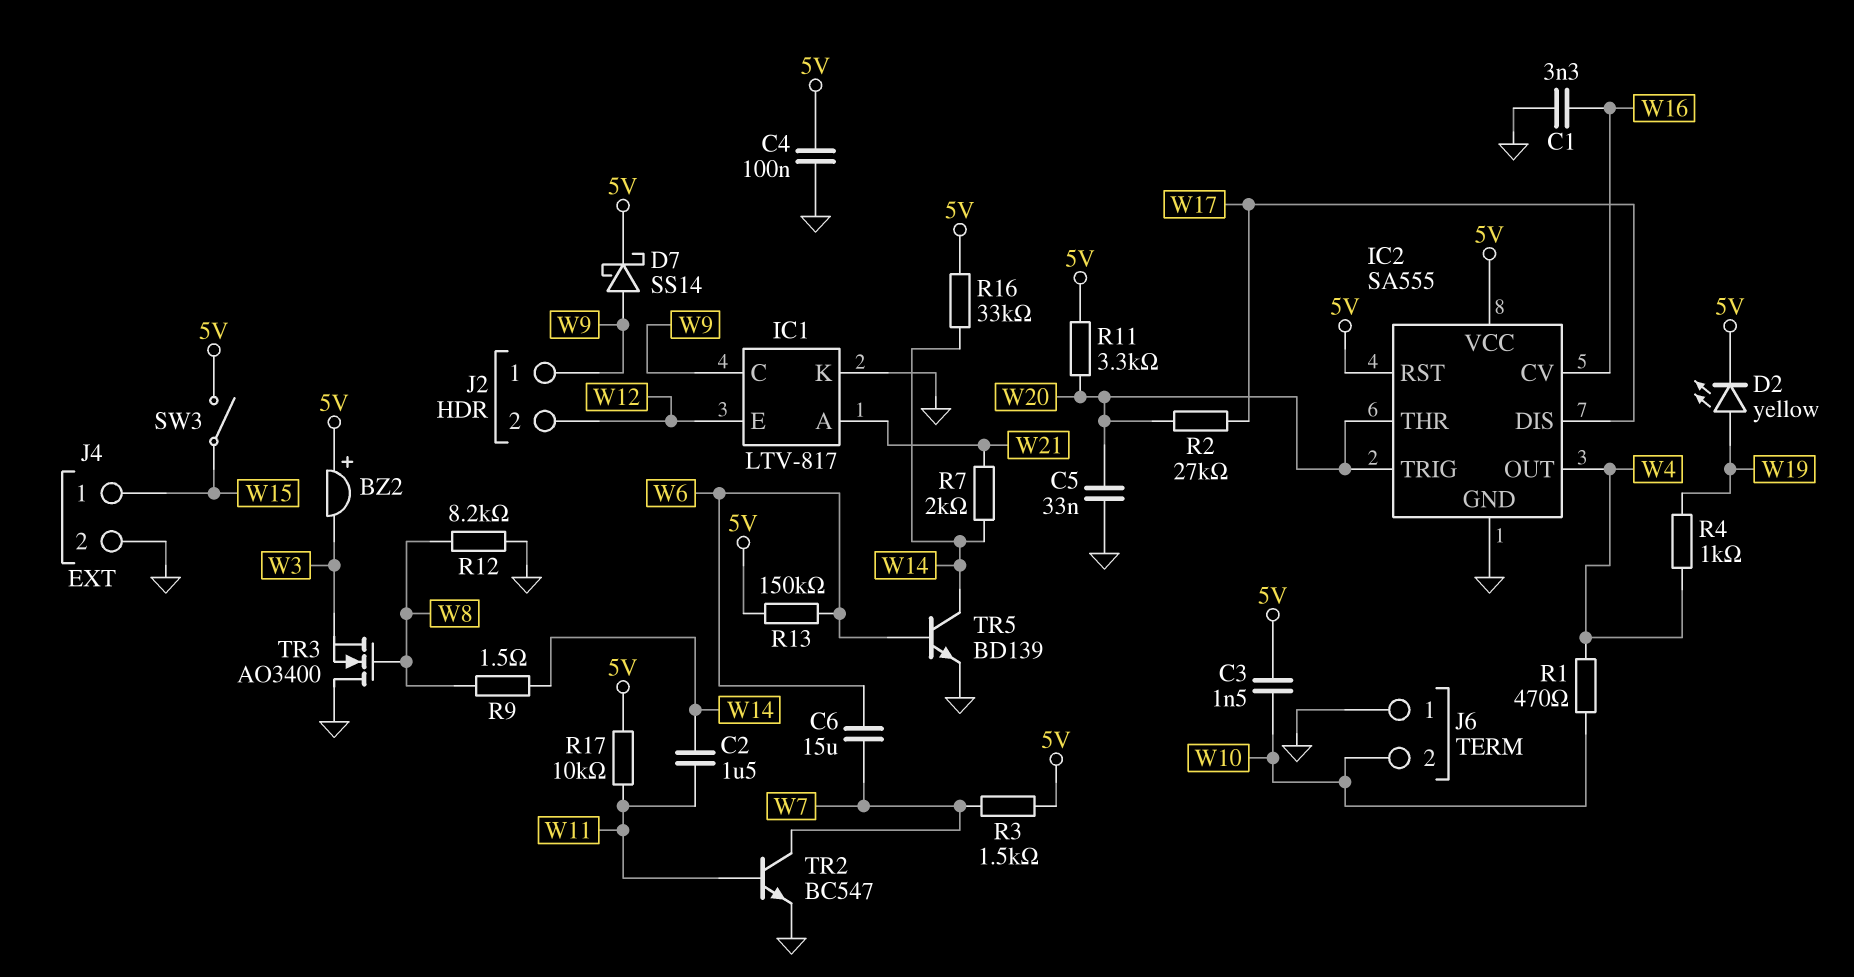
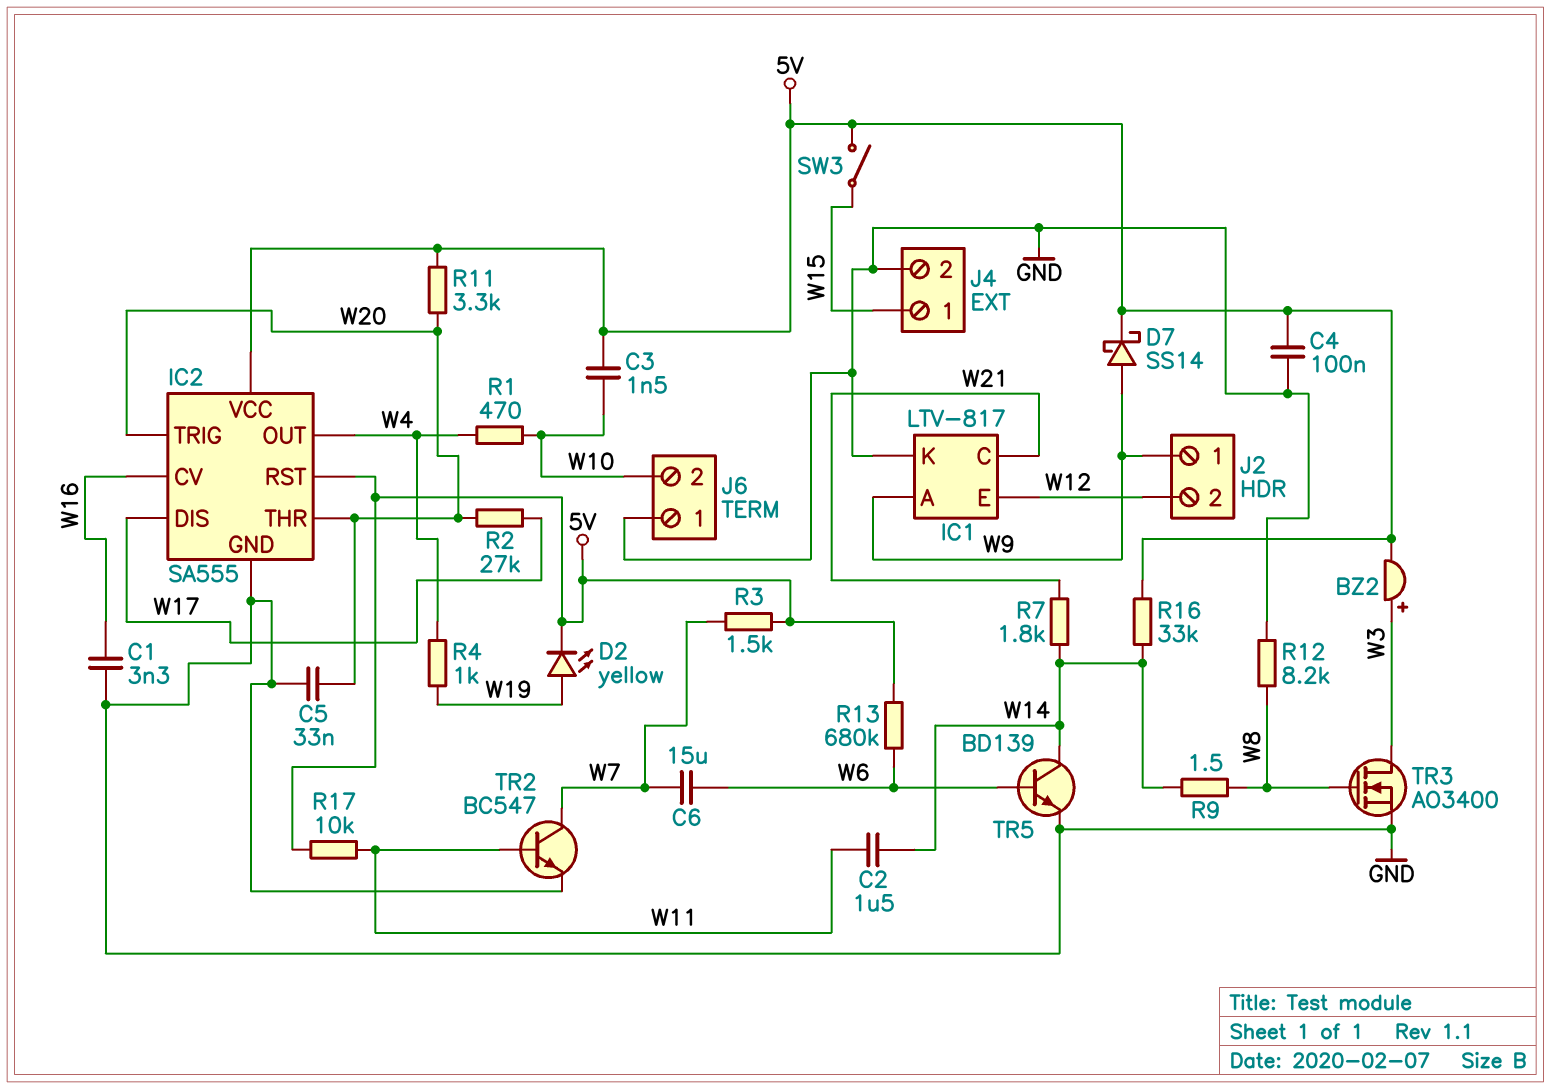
BZ2: buzzer (plus 5V, minus W3) -> buzzer (plus W3, minus 5V)
IC1 pin A: W21 -> W9
IC1 pin C: W9 -> W21
R7: 2k (W14, W21) -> 1.8k (W14, W21)
R13: 150k (5V, W6) -> 680k (5V, W6)
TR3: NMOS AO3400 (G W8, D GND, S W3) -> NMOS AO3400 (G W8, D W3, S GND)

